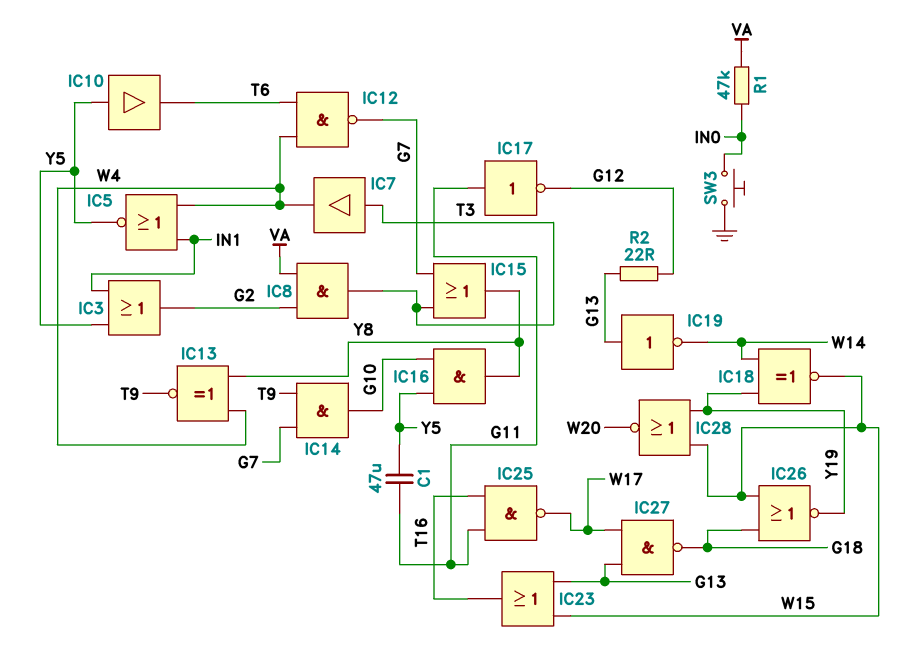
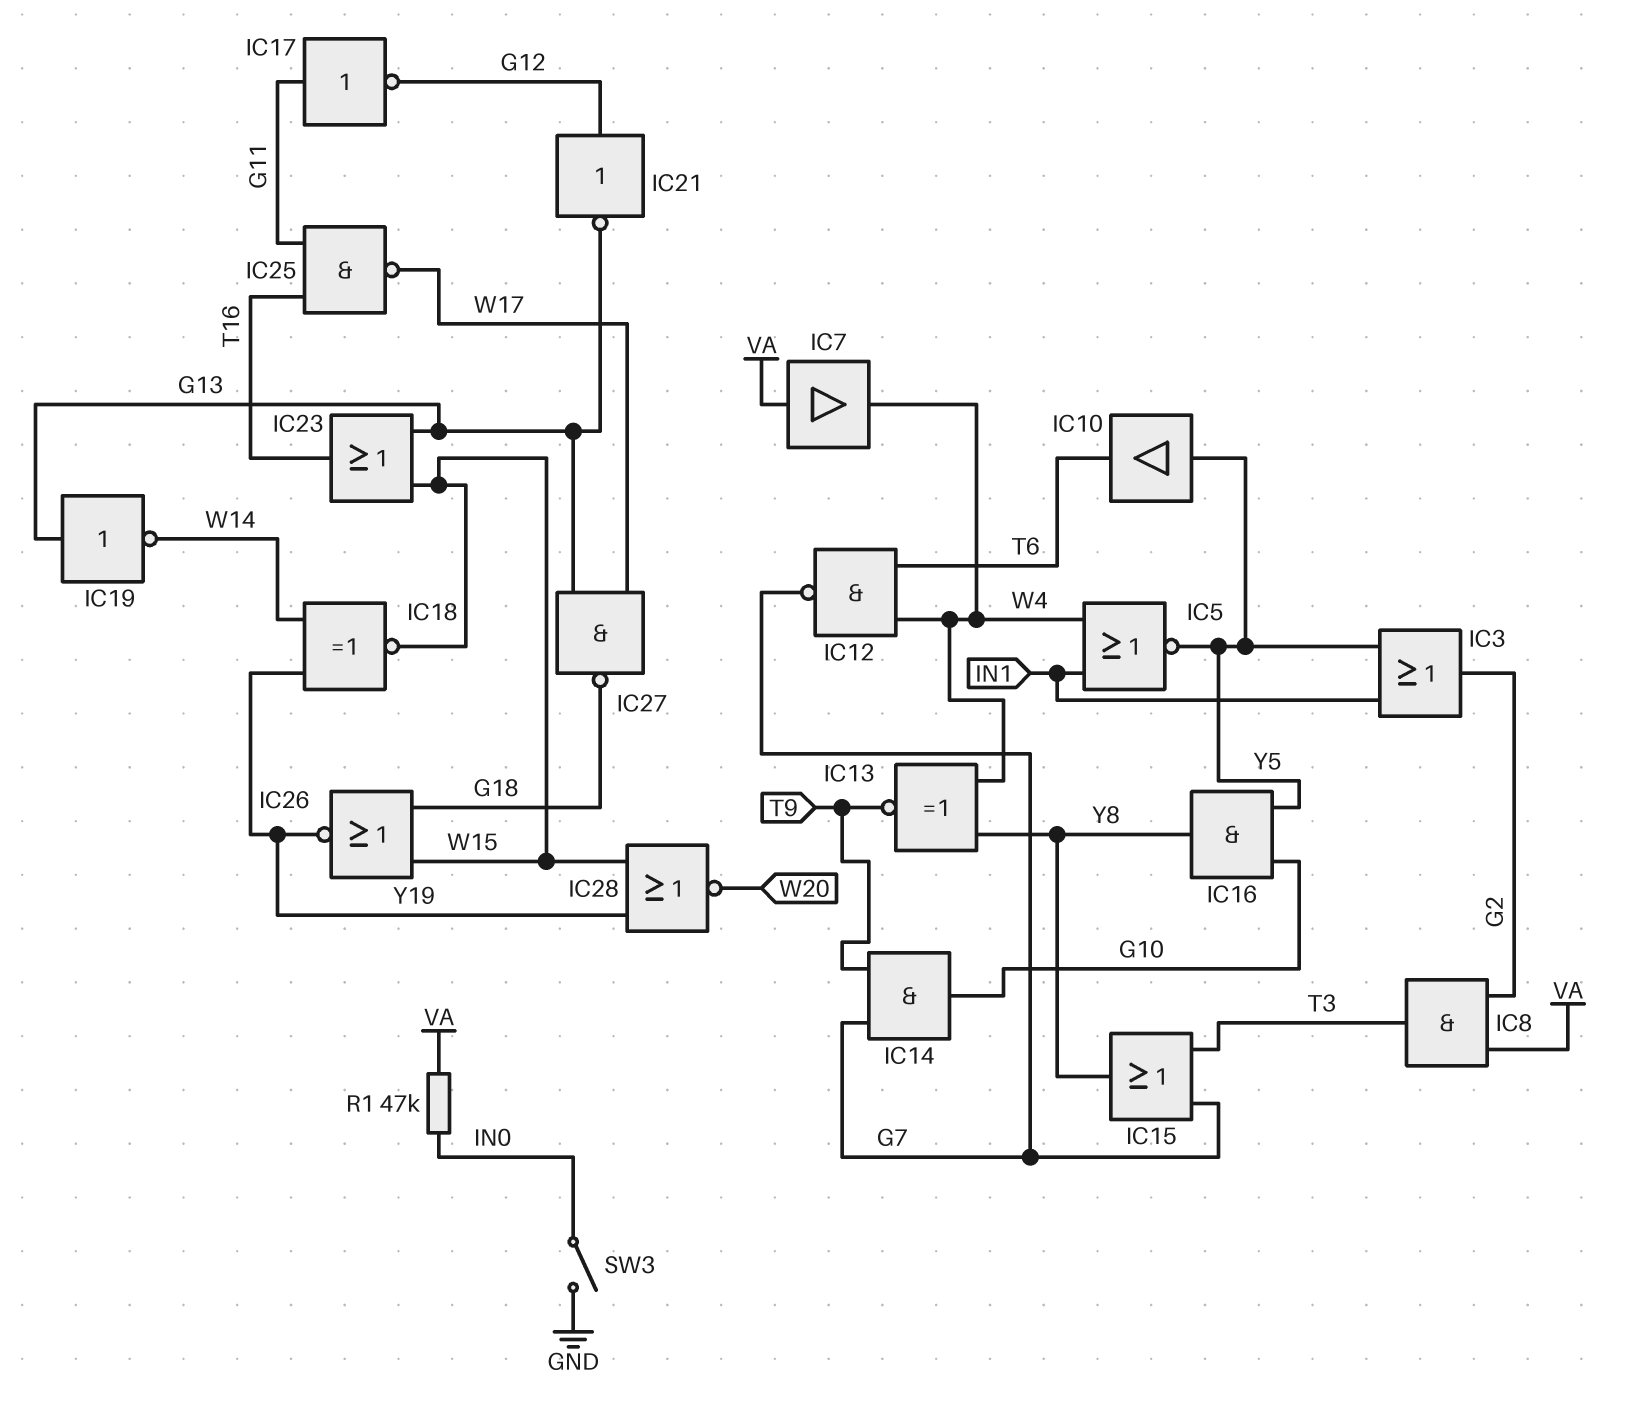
C1: 47uF (G11, Y5) -> none
IC7: buffer (in T3, out W4) -> buffer (in VA, out W4)
IC21: none -> NOT (in G12, out G13)
R2: 22 (G12, G13) -> none
SW3: button (GND, IN0) -> switch (GND, IN0)

